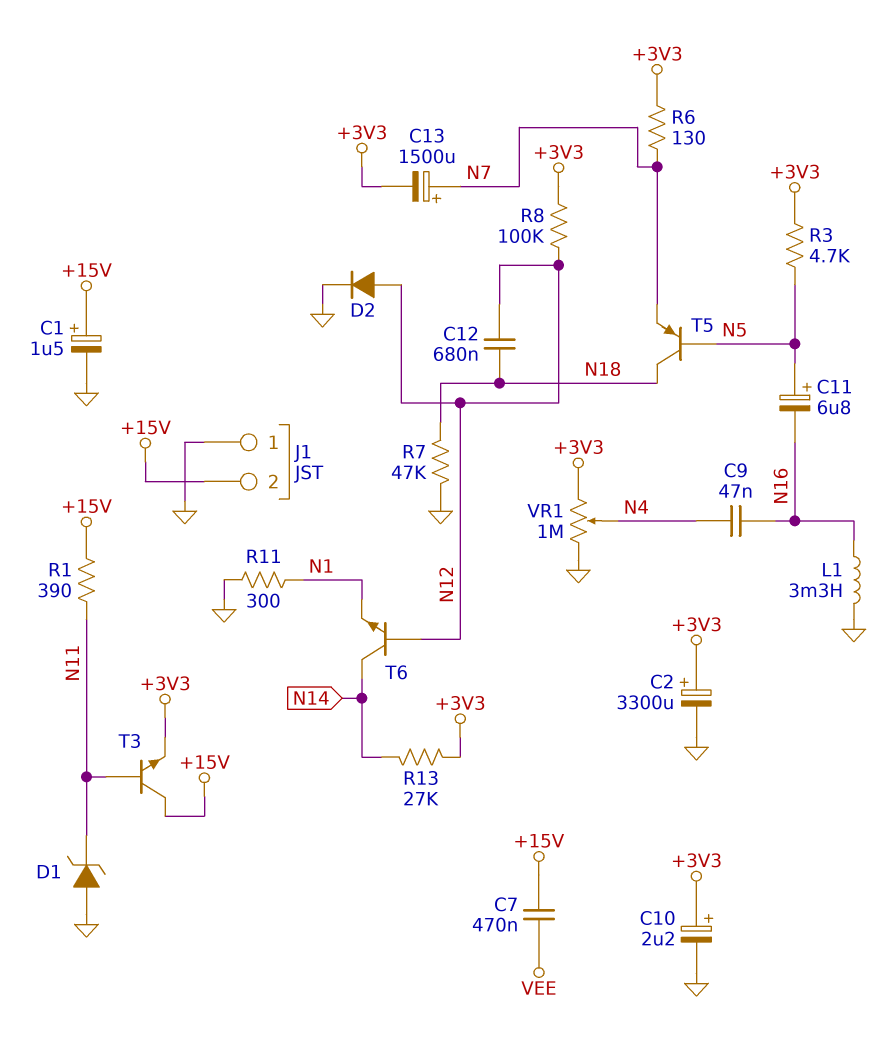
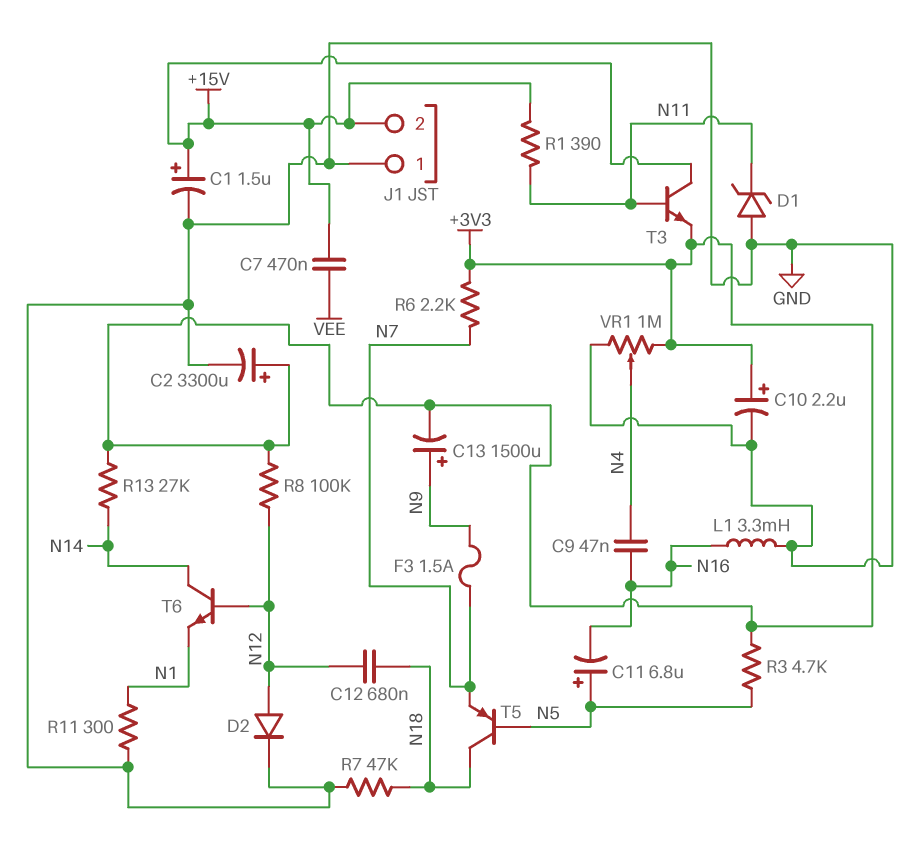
C13: 1500uF (plus N7, minus +3V3) -> 1500uF (plus N9, minus +3V3)
F3: none -> 1.5A (N7, N9)
R6: 130 (+3V3, N7) -> 2.2k (+3V3, N7)

